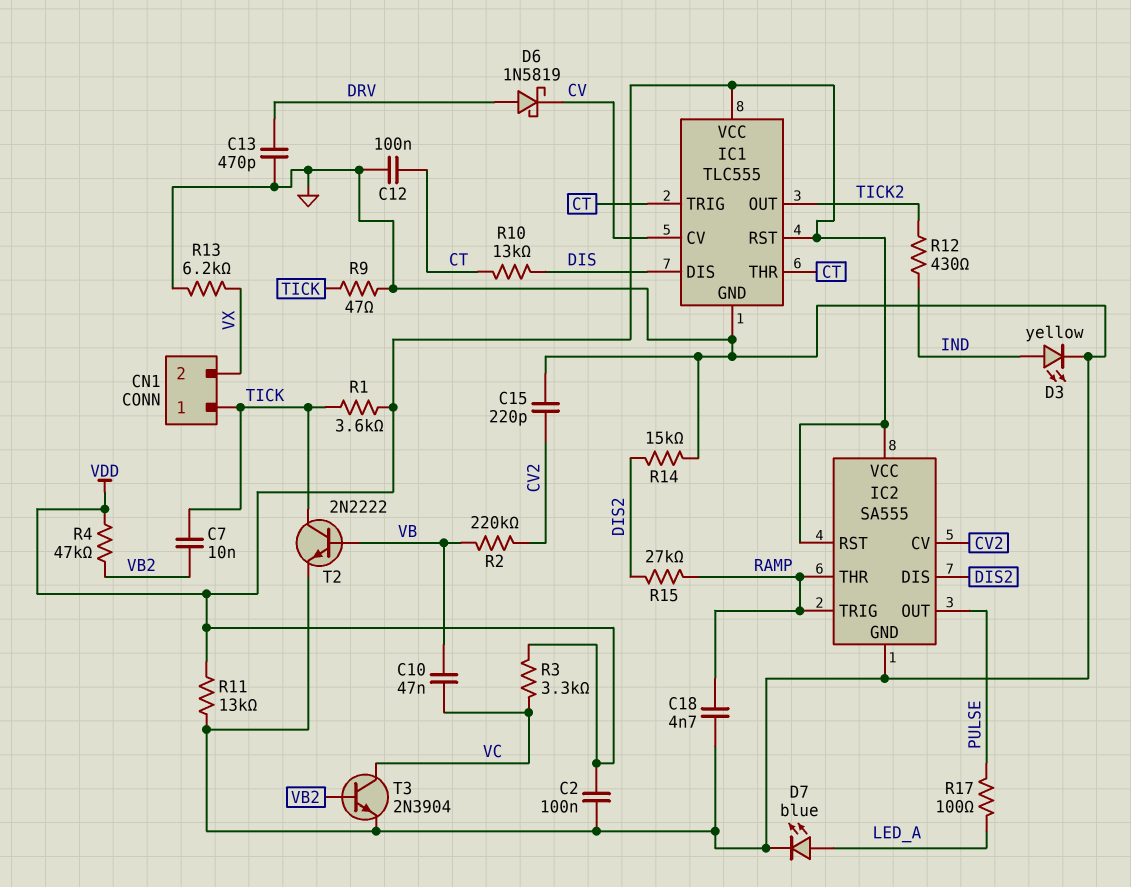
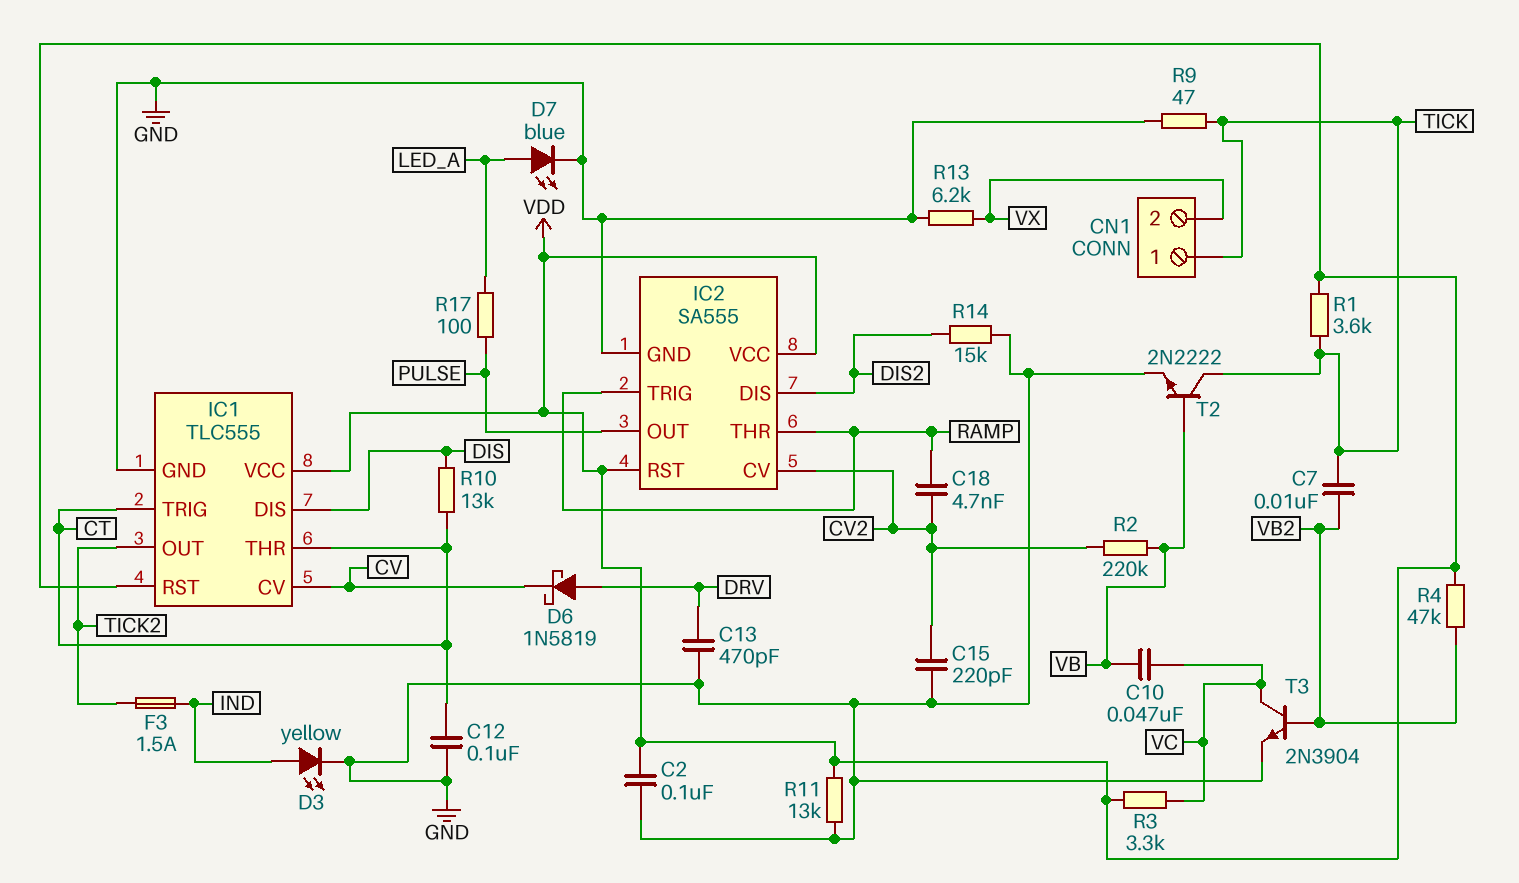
C18: 4.7nF (GND, RAMP) -> 4.7nF (CV2, RAMP)
F3: none -> 1.5A (IND, TICK2)
R12: 430 (IND, TICK2) -> none
R15: 27k (DIS2, RAMP) -> none

